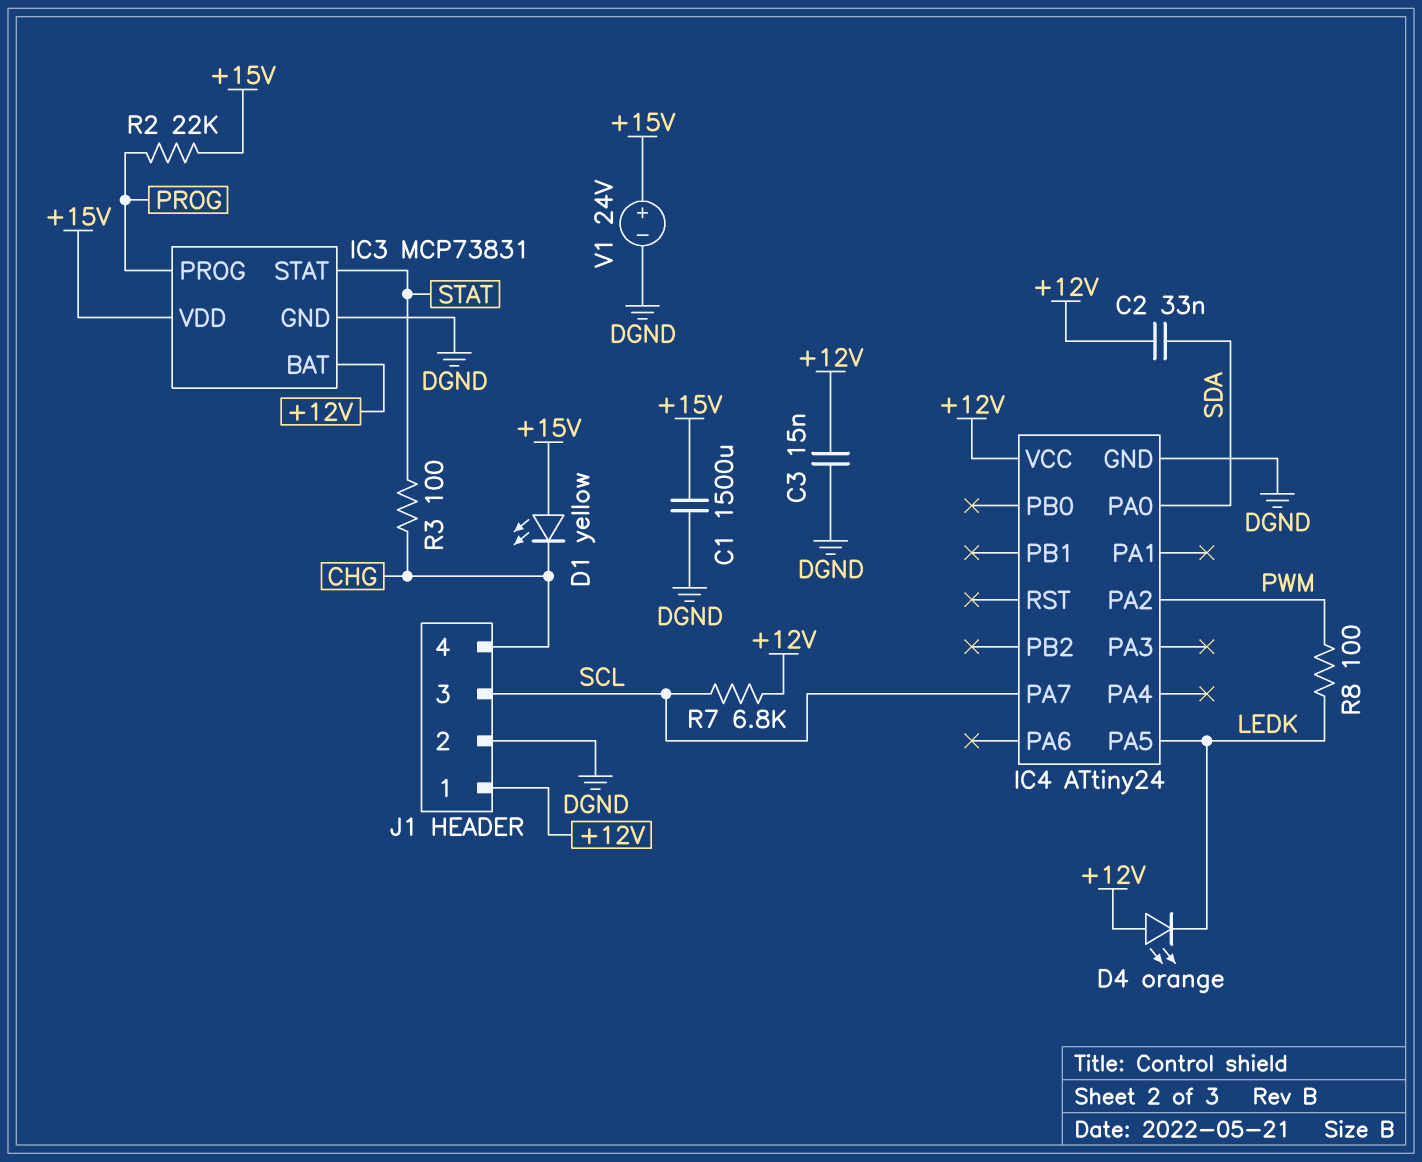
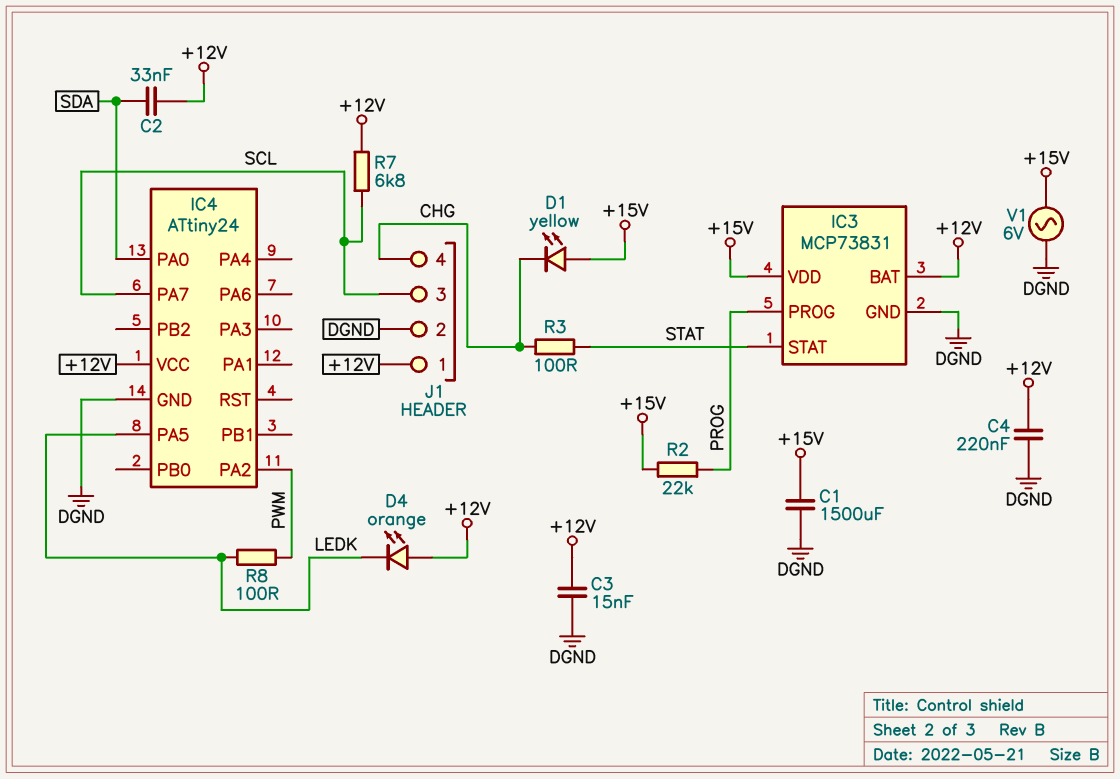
C4: none -> 220nF (+12V, DGND)
V1: 24V (plus +15V, minus DGND) -> AC 6V (+15V, DGND)

